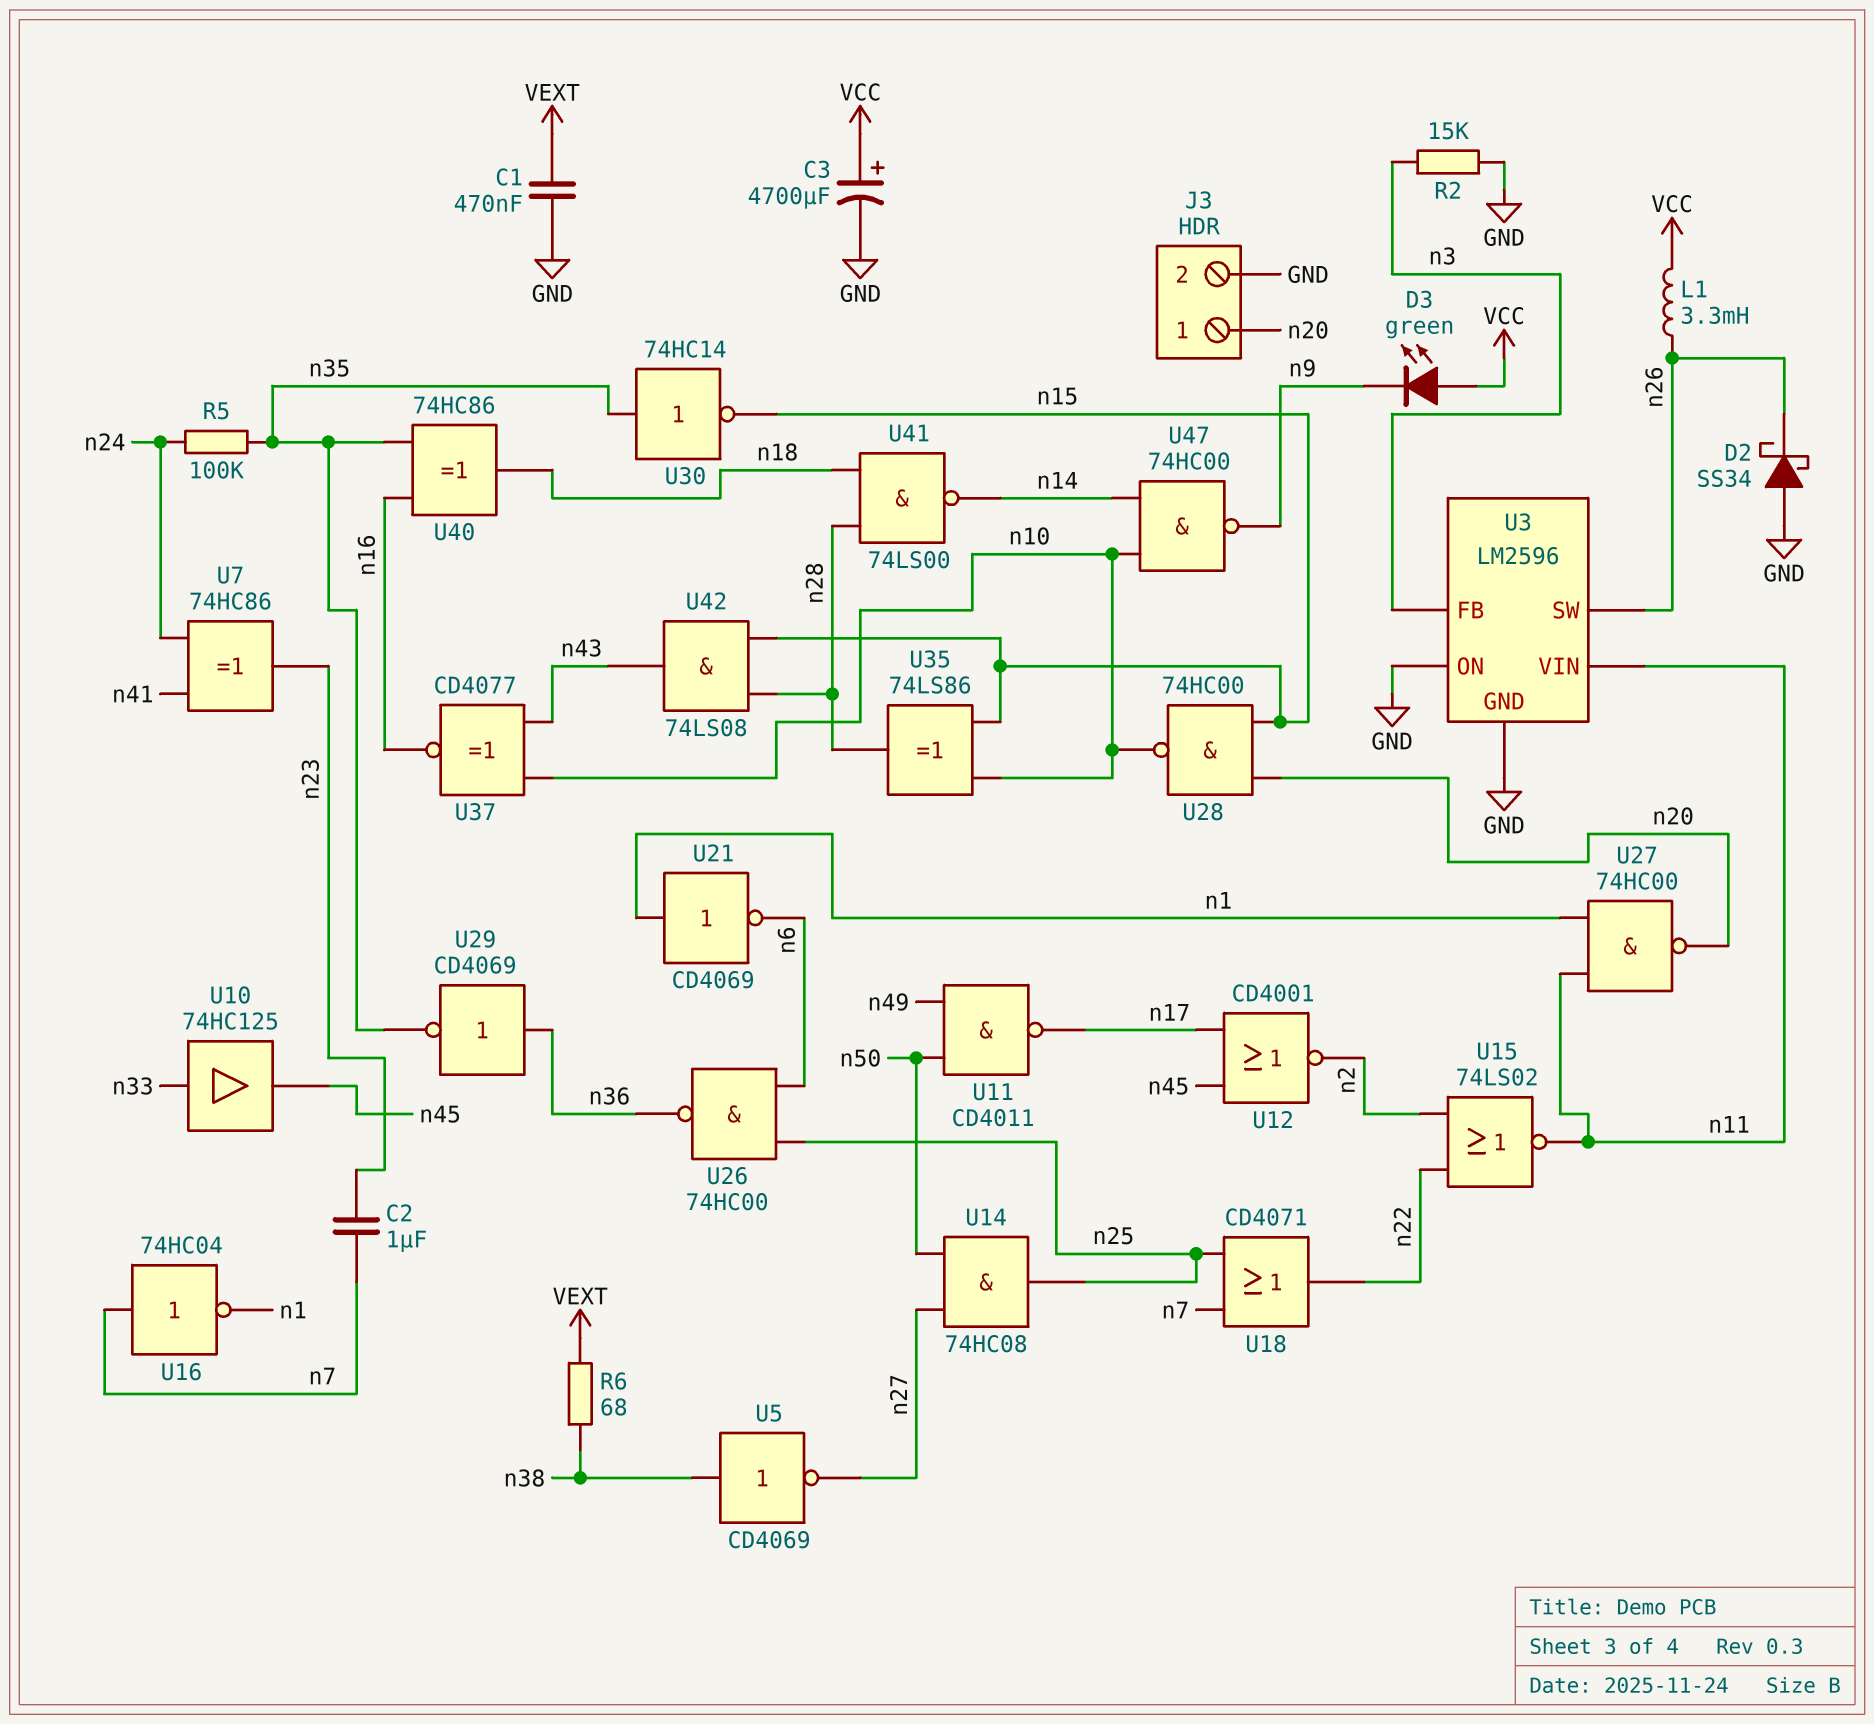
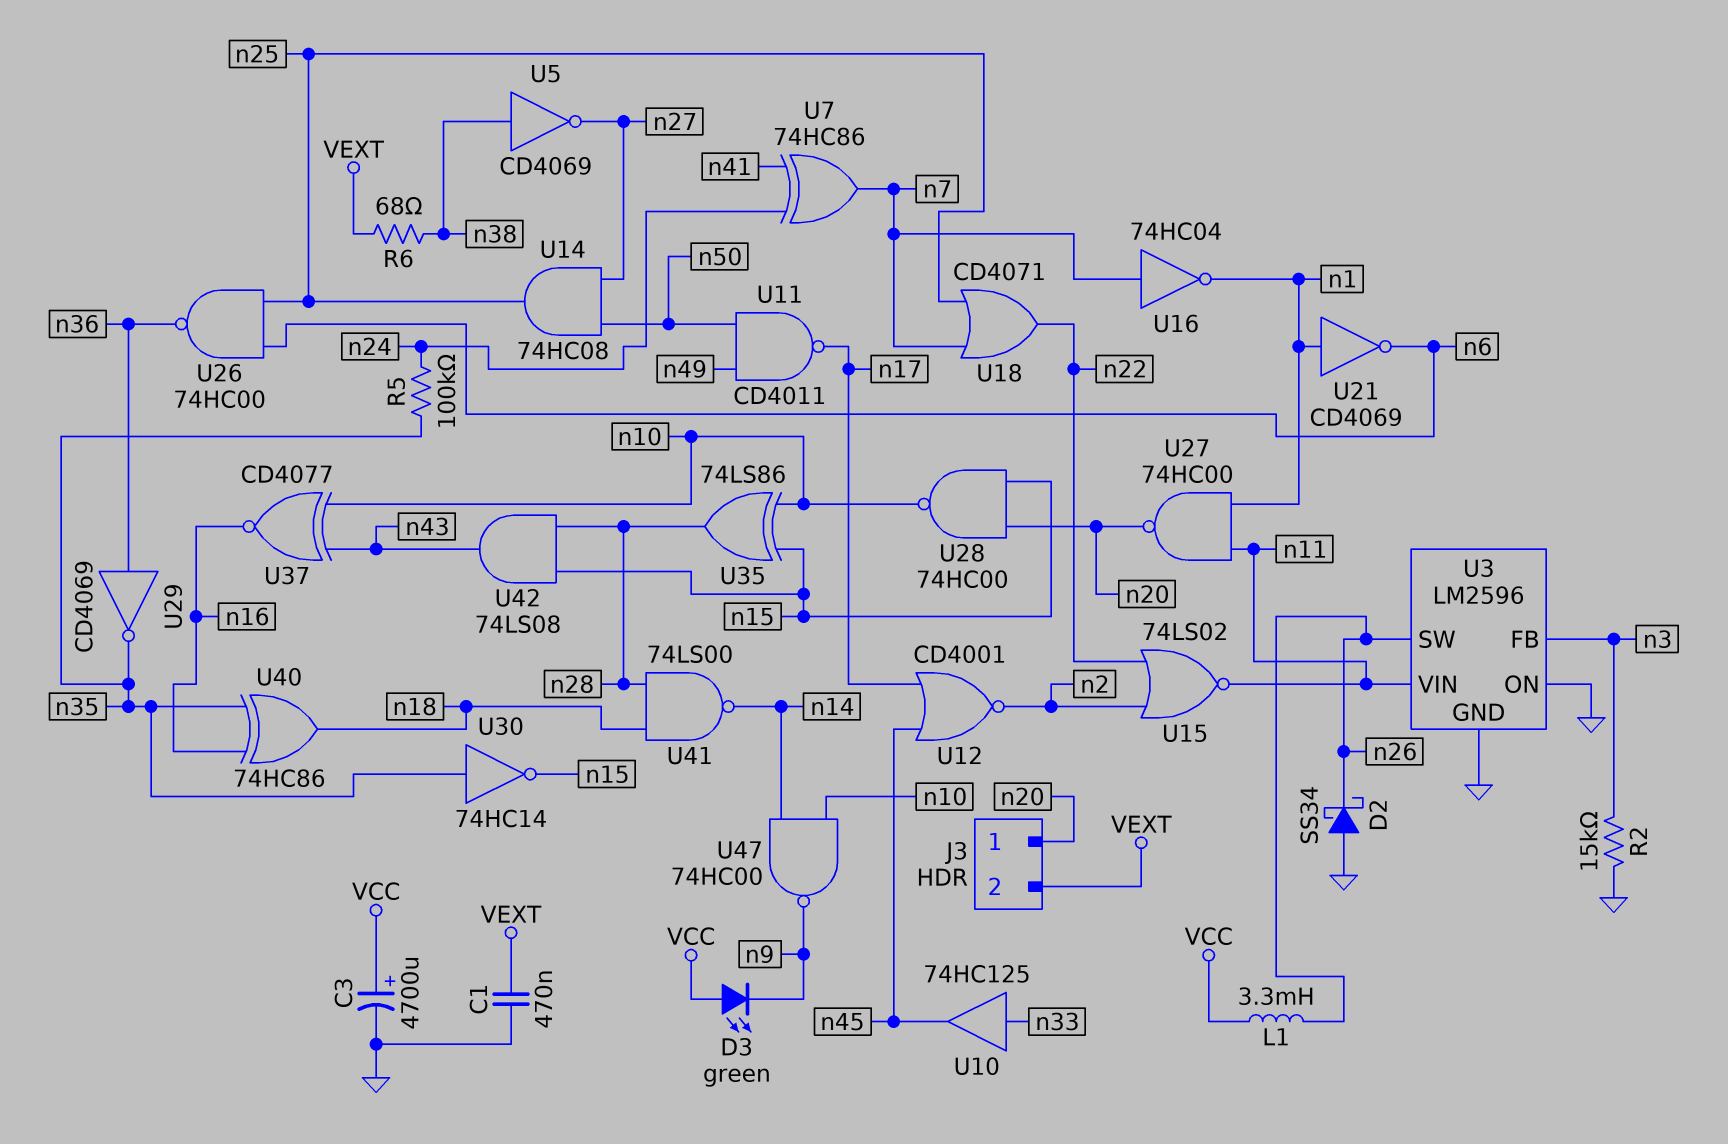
C2: 1uF (n7, n23) -> none
J3 pin 2: GND -> VEXT
U7: XOR 74HC86 (in n24, in n41, out n23) -> XOR 74HC86 (in n24, in n41, out n7)

